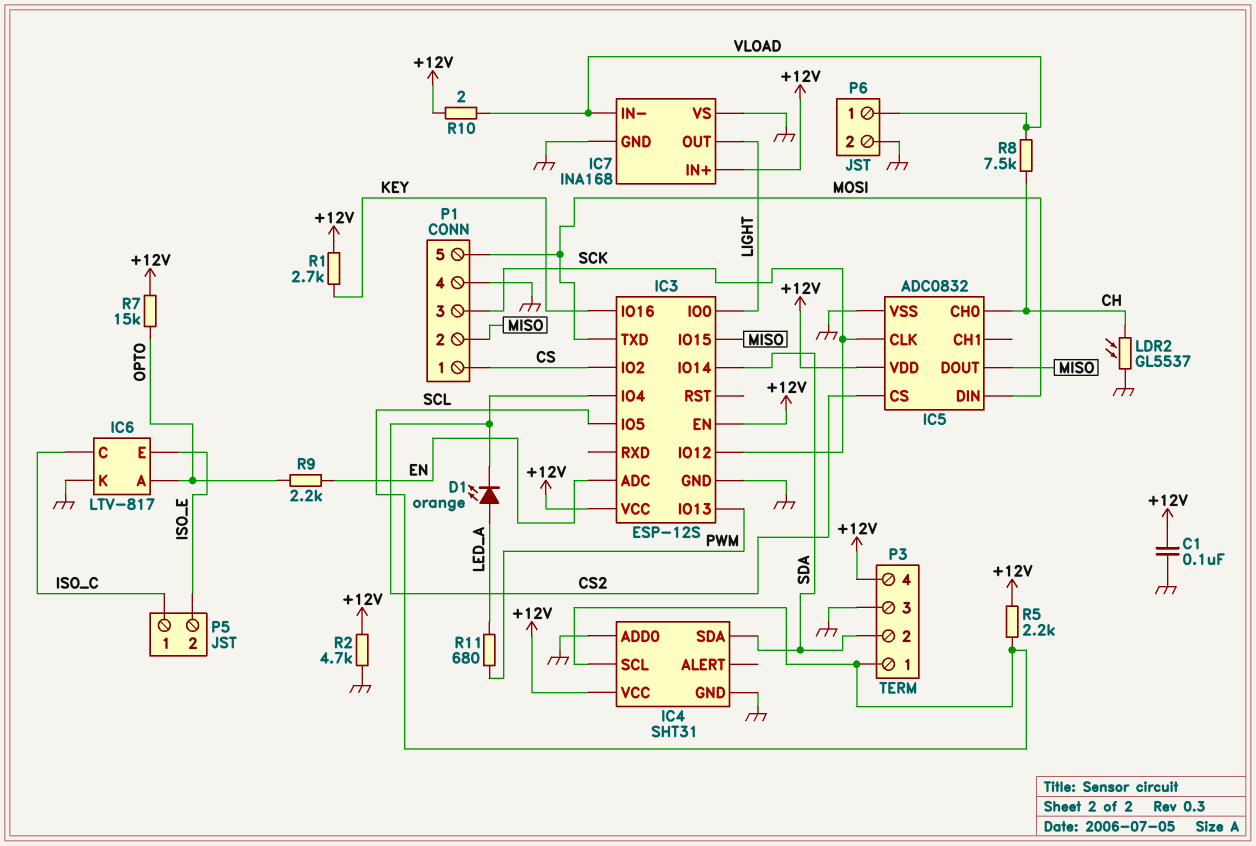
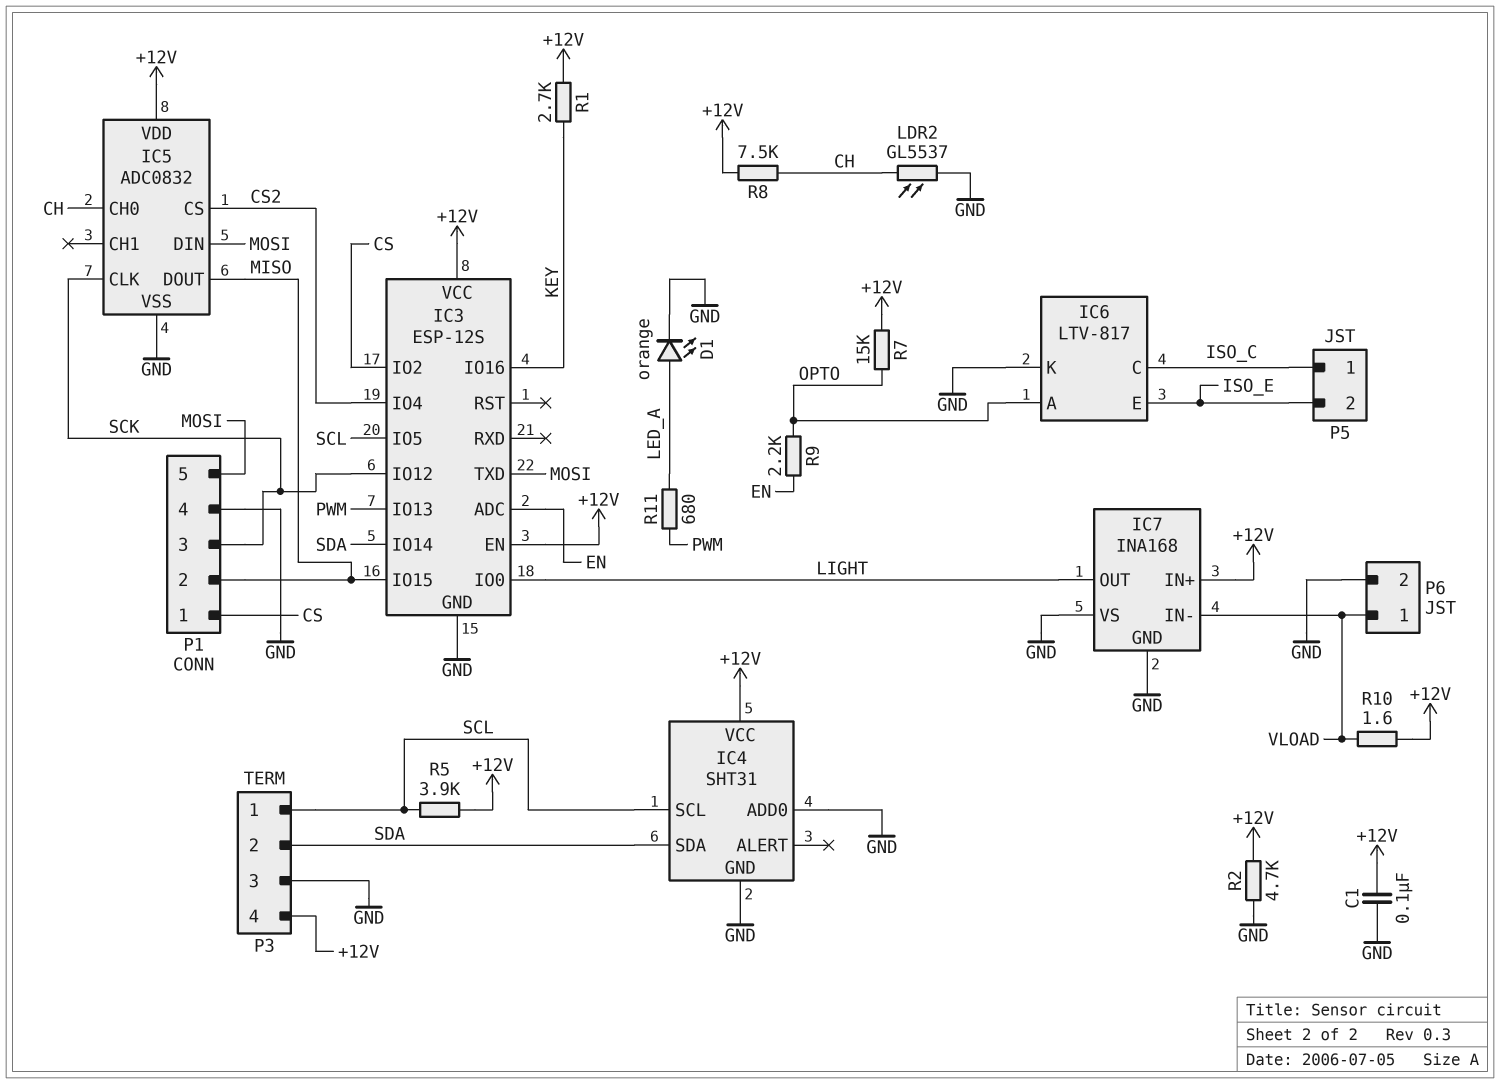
D1: LED orange (A LED_A, K CS2) -> LED orange (A LED_A, K GND)
R5: 2.2k (+12V, SCL) -> 3.9k (+12V, SCL)
R8: 7.5k (CH, VLOAD) -> 7.5k (+12V, CH)
R10: 2 (+12V, VLOAD) -> 1.6 (+12V, VLOAD)

